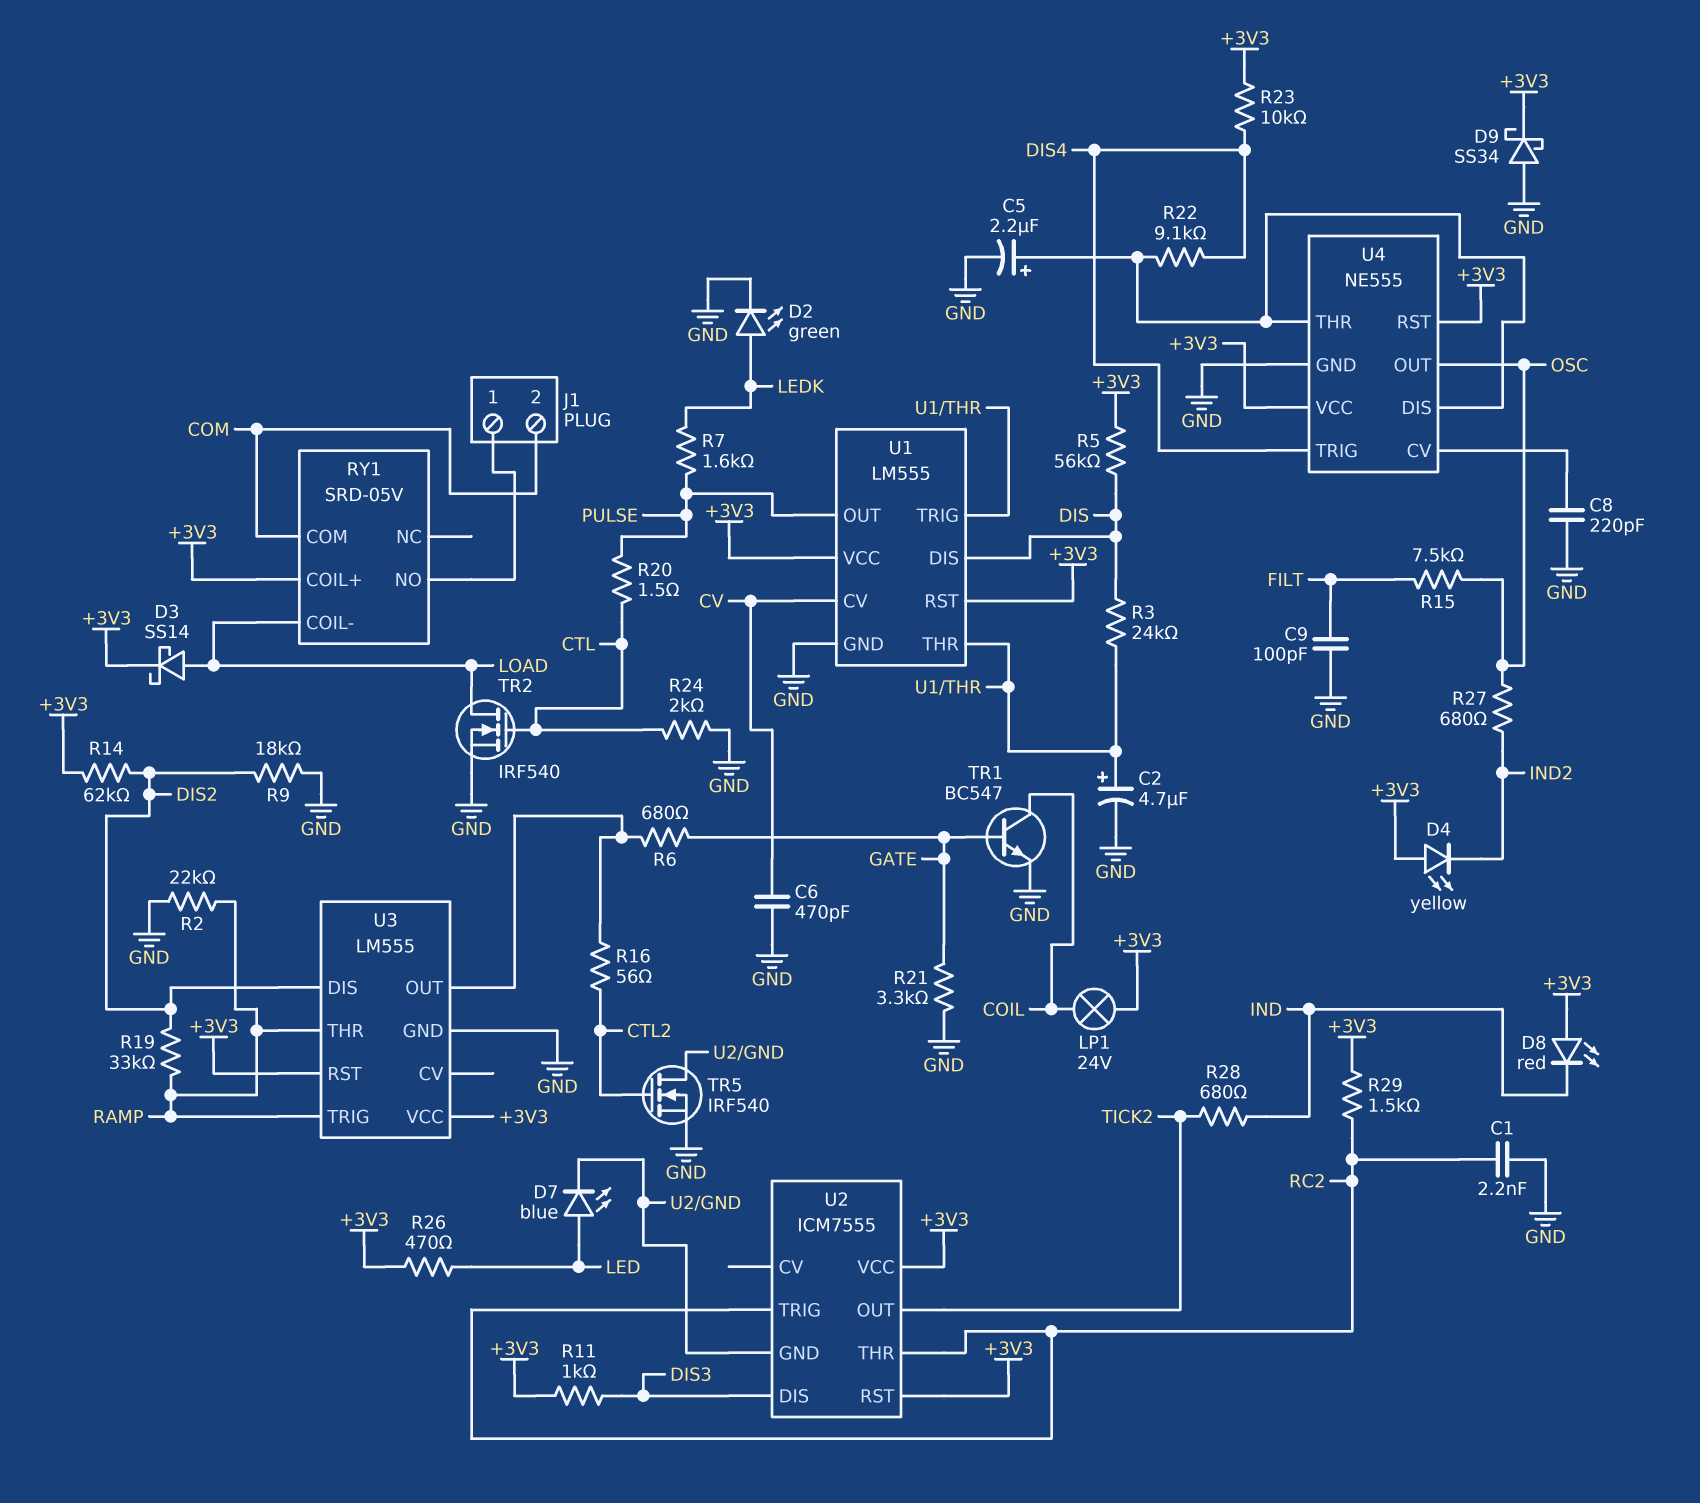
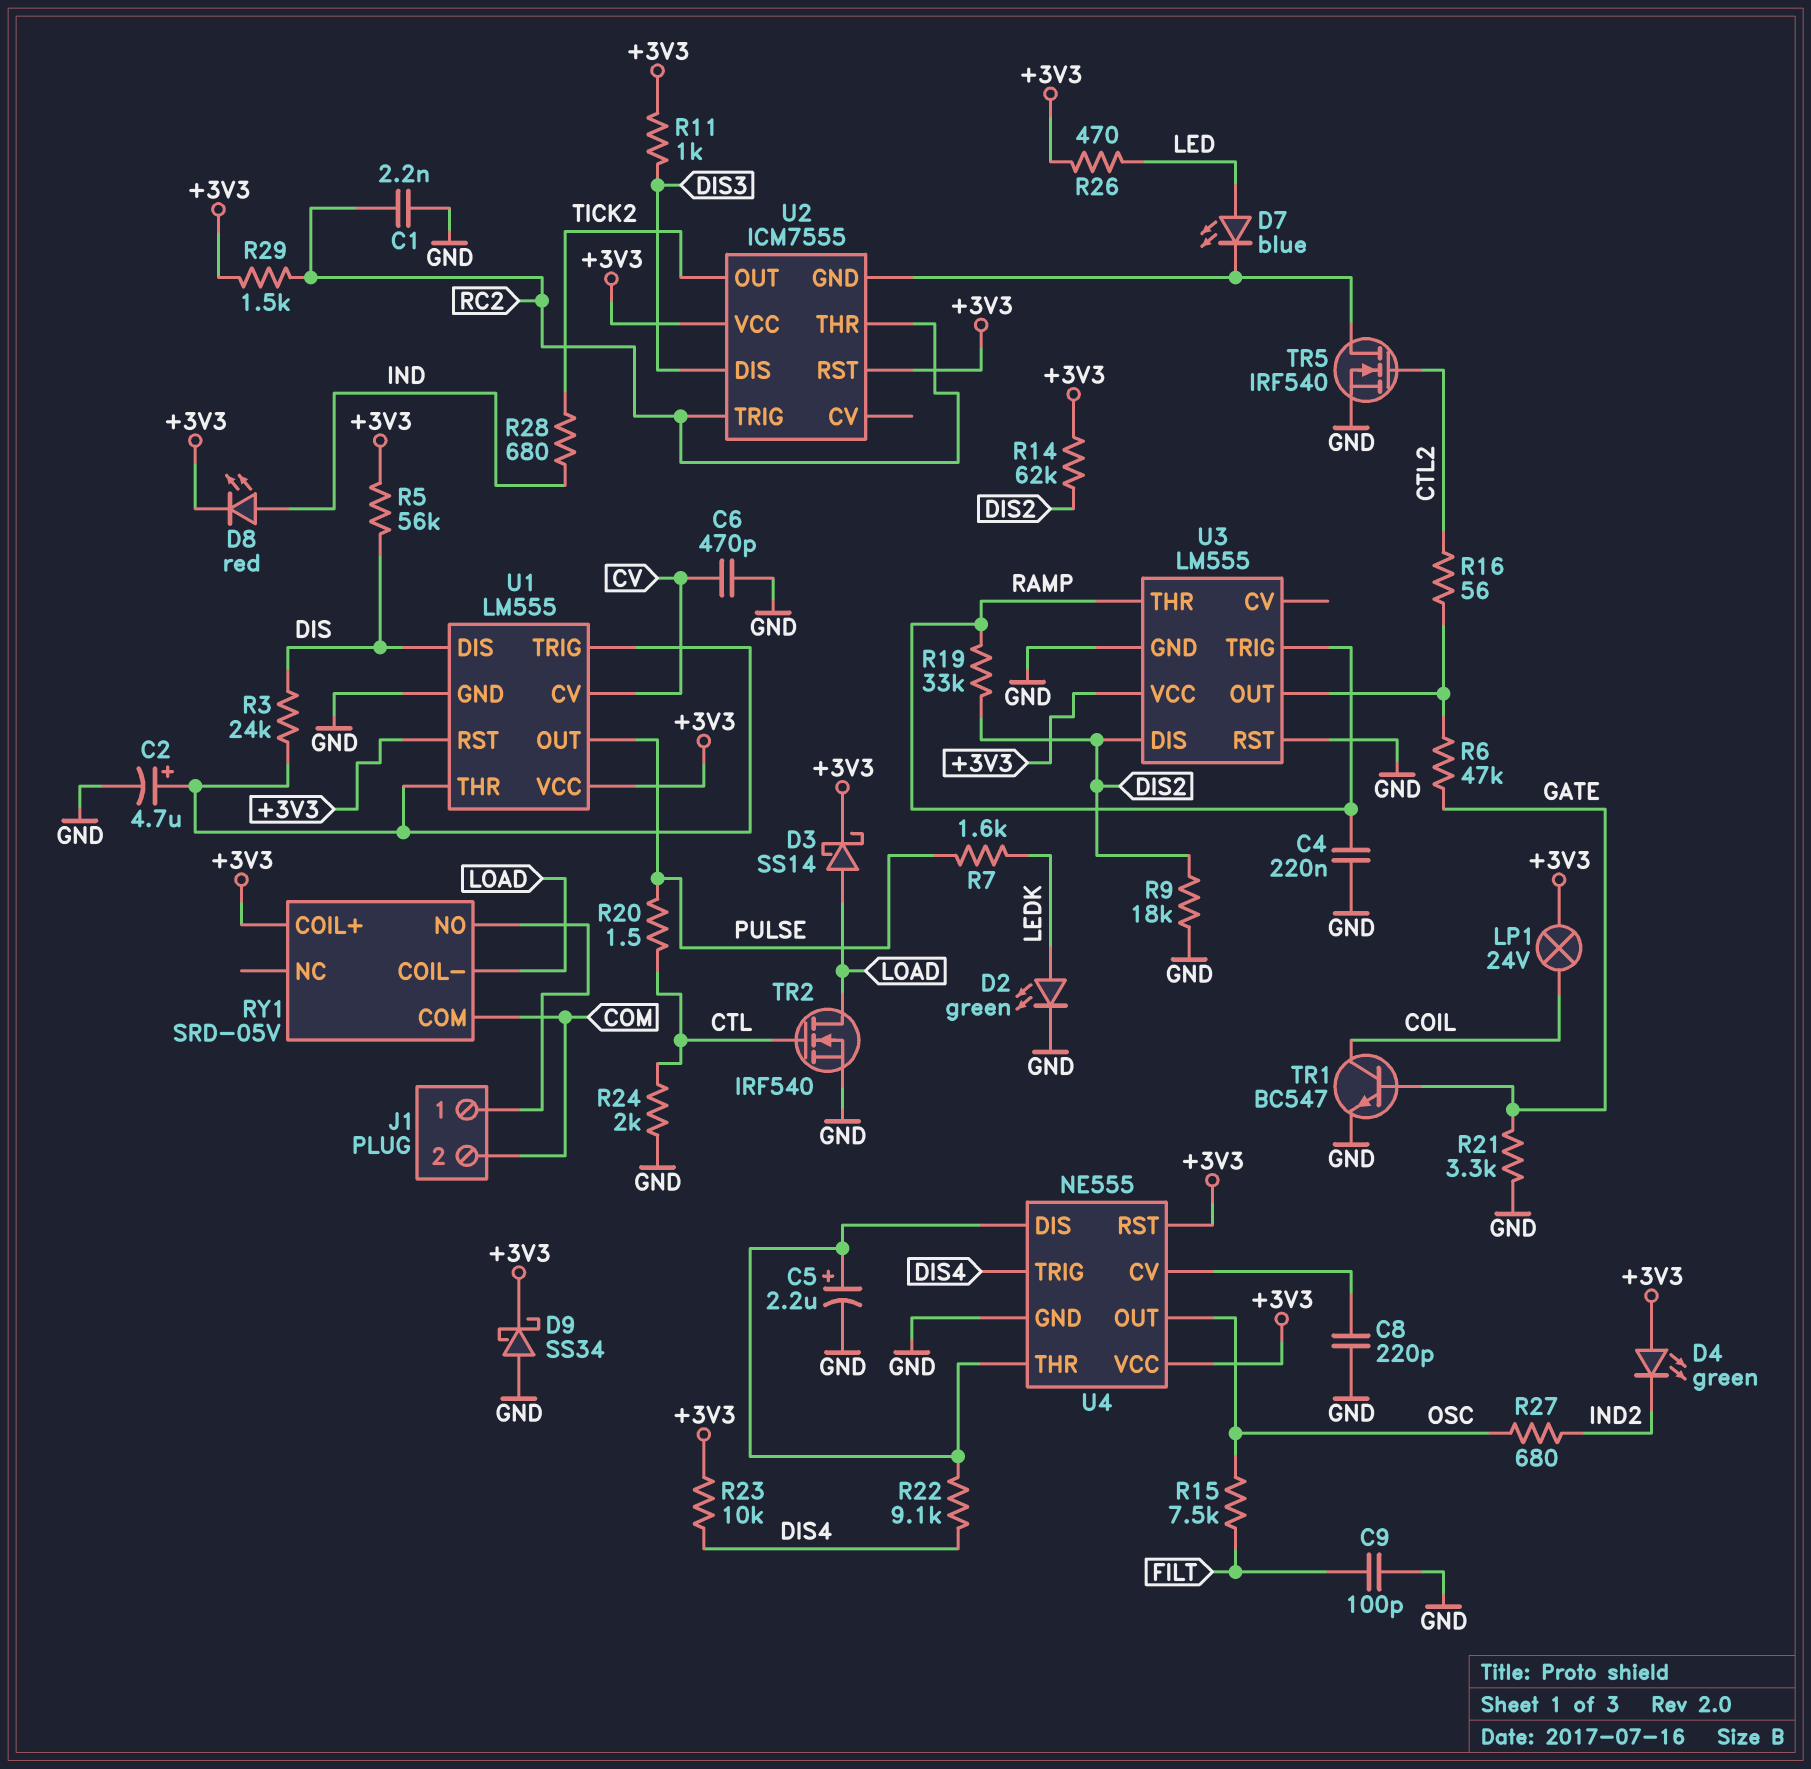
C4: none -> 220nF (GND, RAMP)
D4: LED yellow (A +3V3, K IND2) -> LED green (A +3V3, K IND2)
D8: LED red (A +3V3, K IND) -> LED red (A IND, K +3V3)
R2: 22k (GND, RAMP) -> none
R6: 680 (GATE, U3/OUT) -> 47k (GATE, U3/OUT)
U3 pin RST: +3V3 -> GND

